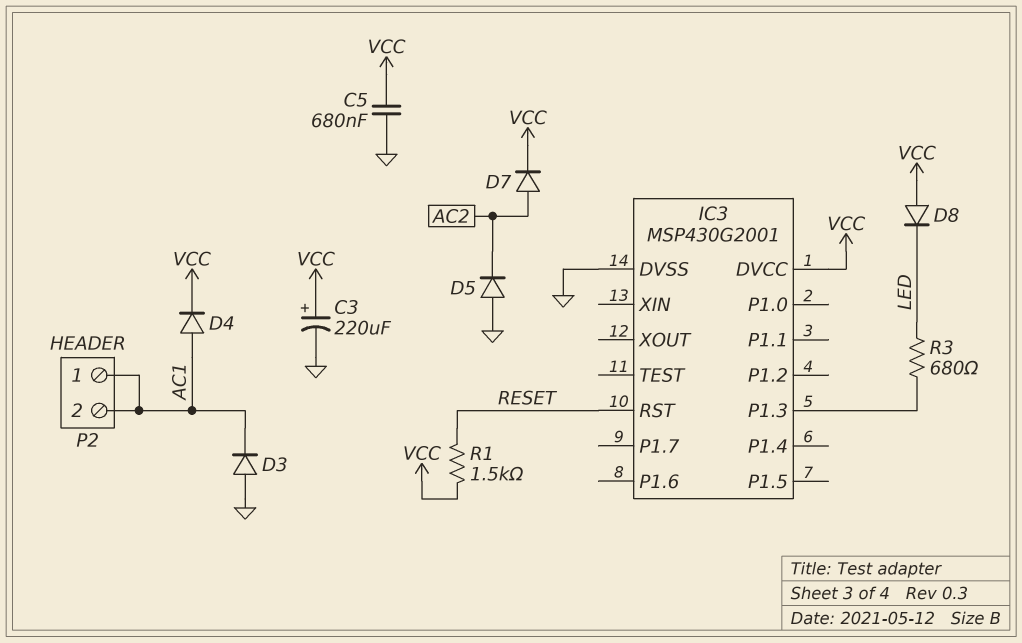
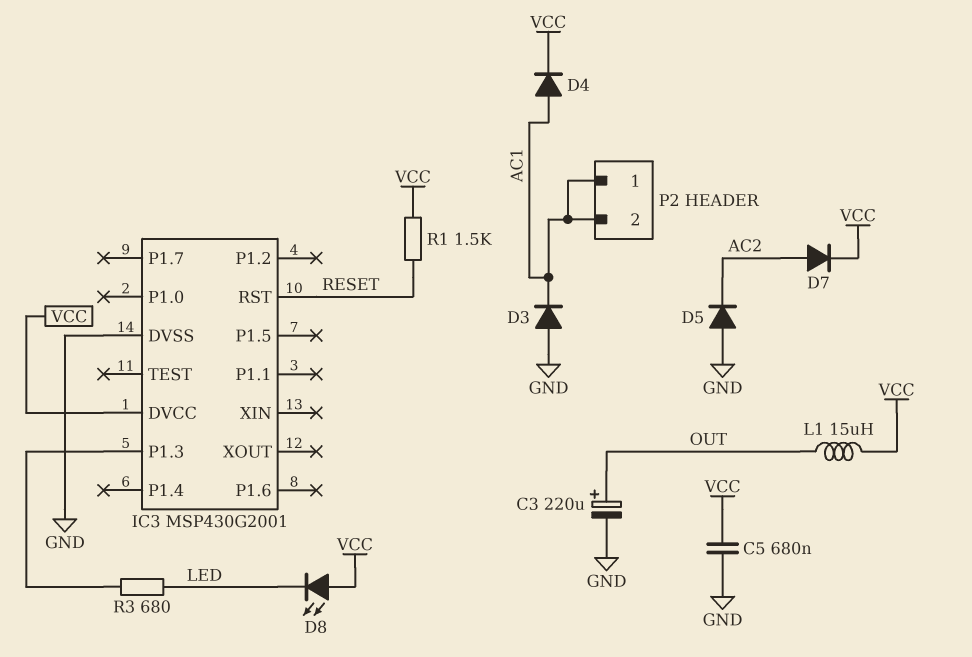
C3: 220uF (plus VCC, minus GND) -> 220uF (plus OUT, minus GND)
D8: diode (A VCC, K LED) -> LED (A VCC, K LED)
L1: none -> 15uH (OUT, VCC)

